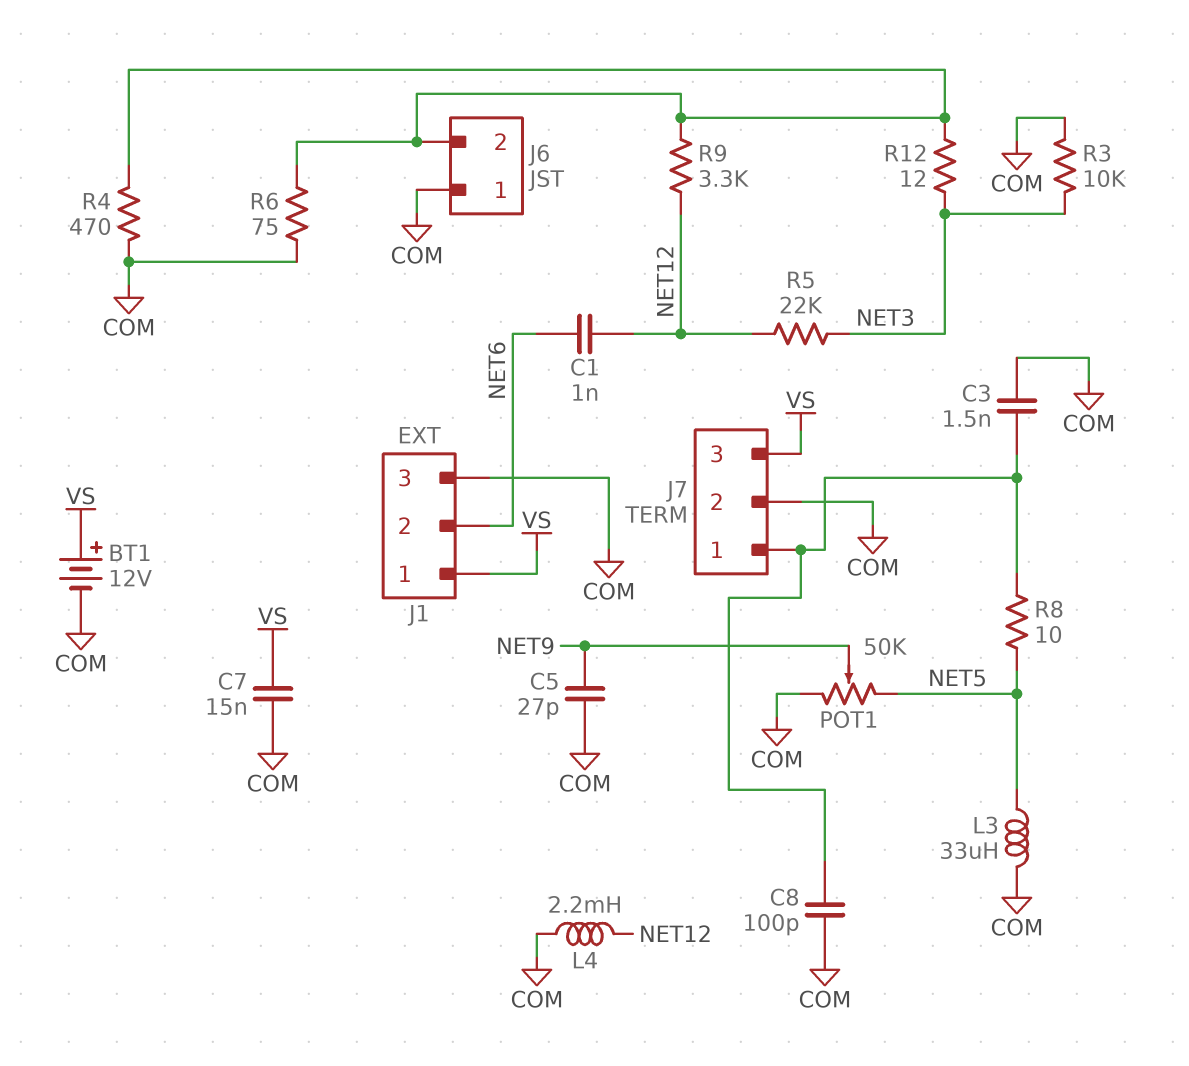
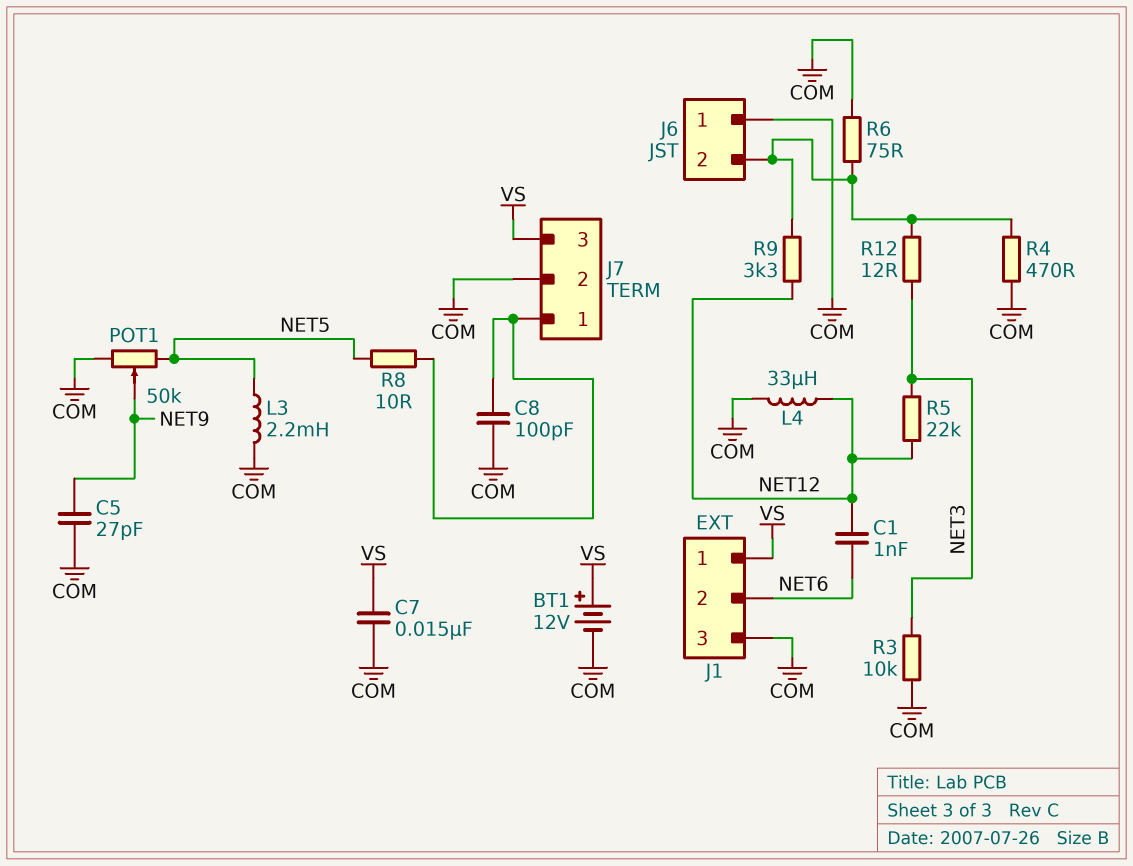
C3: 1.5nF (COM, J7/1) -> none
L3: 33uH (COM, NET5) -> 2.2mH (COM, NET5)
L4: 2.2mH (COM, NET12) -> 33uH (COM, NET12)

